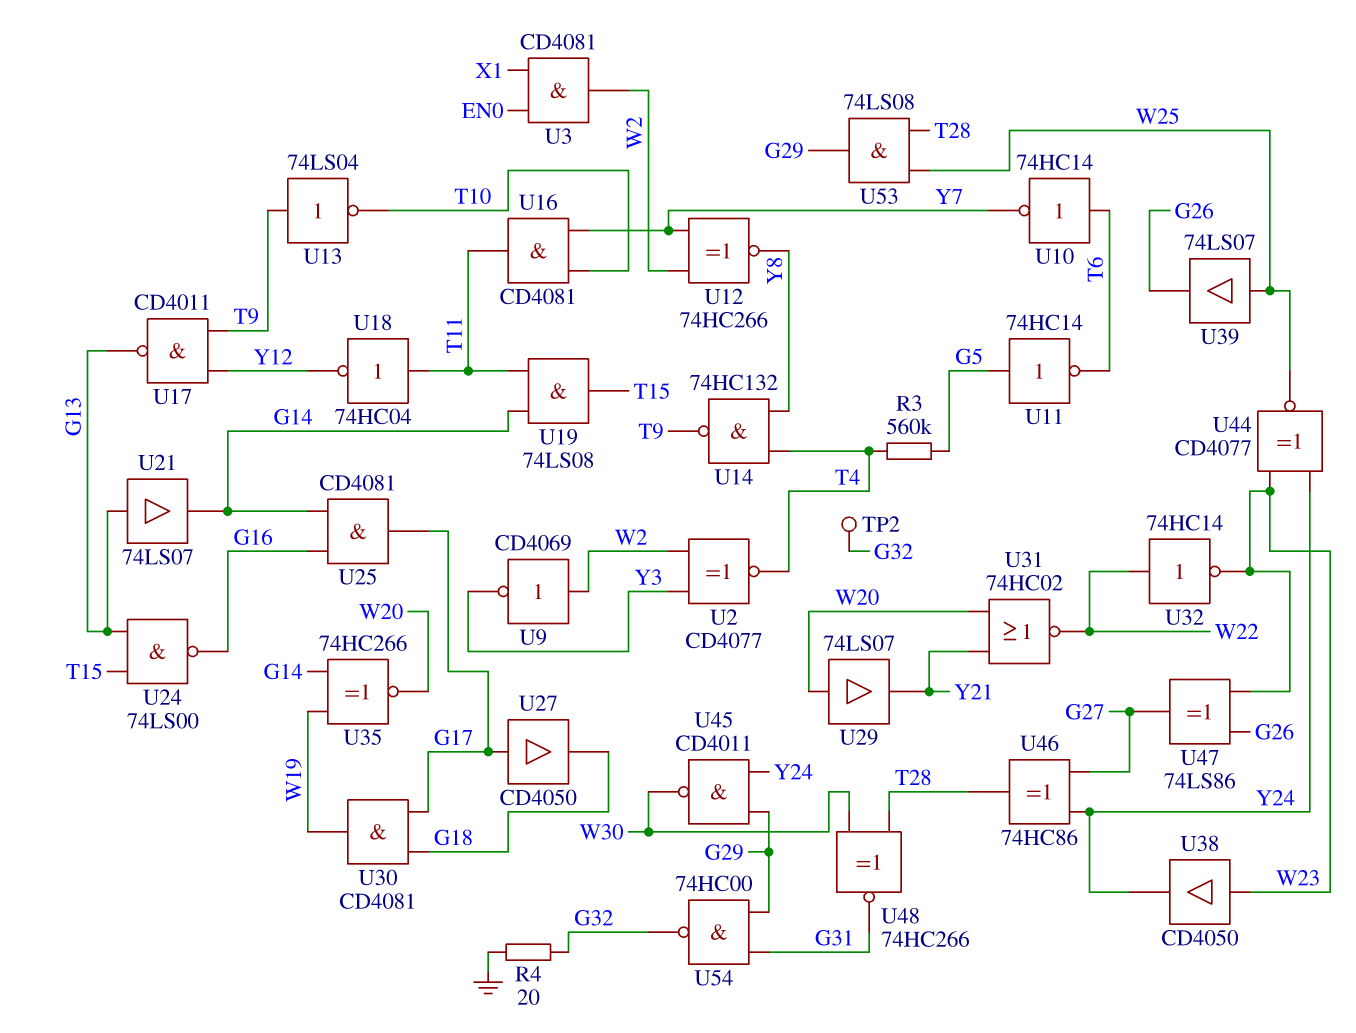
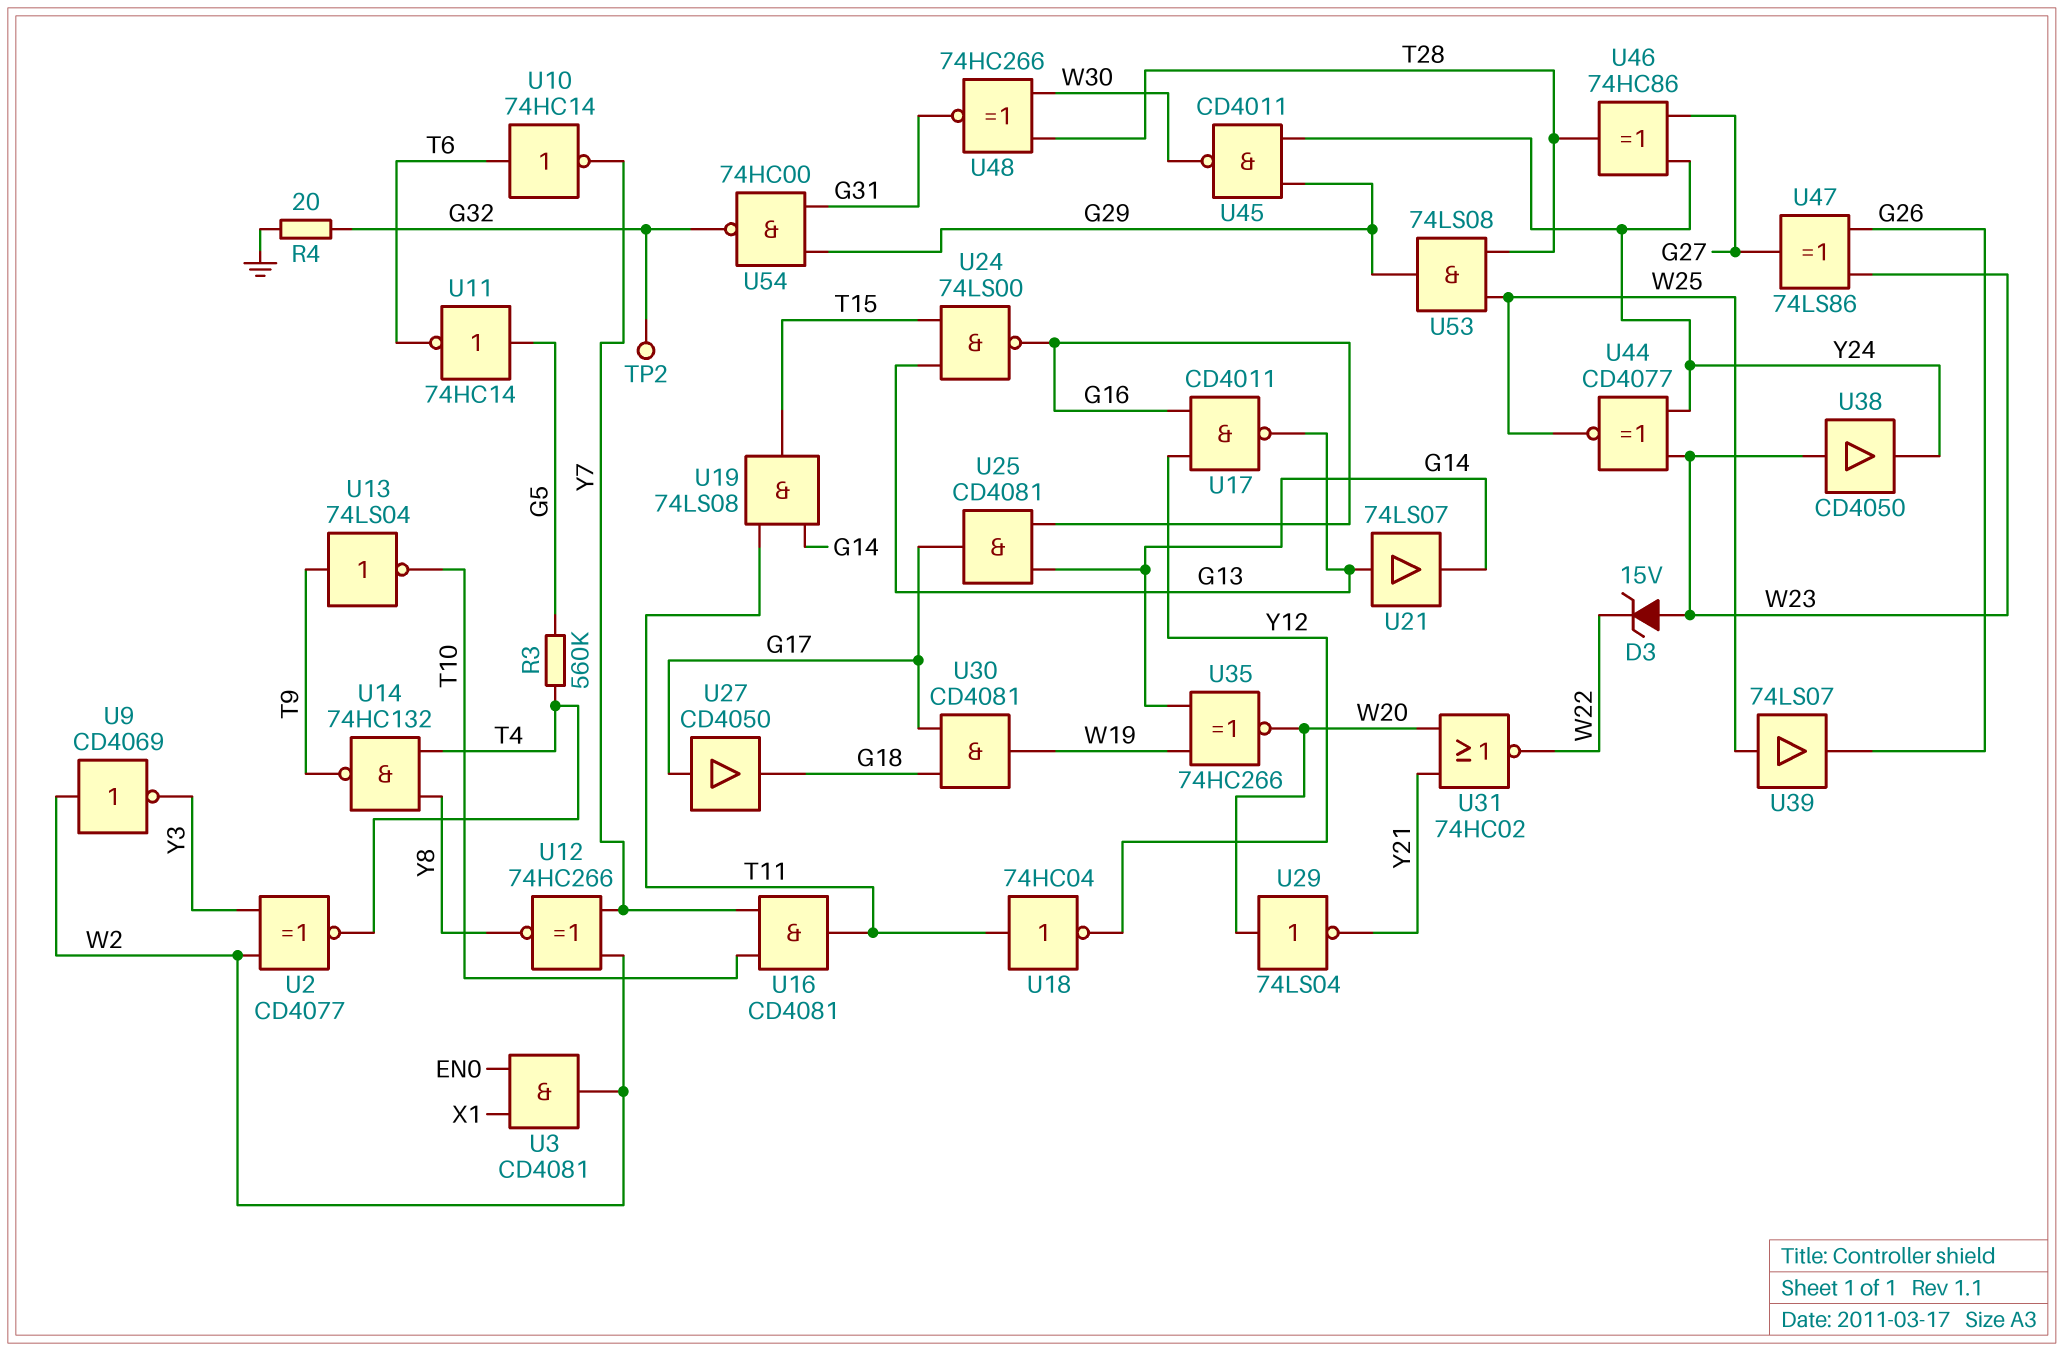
D3: none -> zener 15V (A W23, K W22)
U17: NAND CD4011 (in T9, in Y12, out G13) -> NAND CD4011 (in G16, in Y12, out G13)
U29: buffer 74LS07 (in W20, out Y21) -> NOT 74LS04 (in W20, out Y21)
U32: NOT 74HC14 (in W22, out W23) -> none

